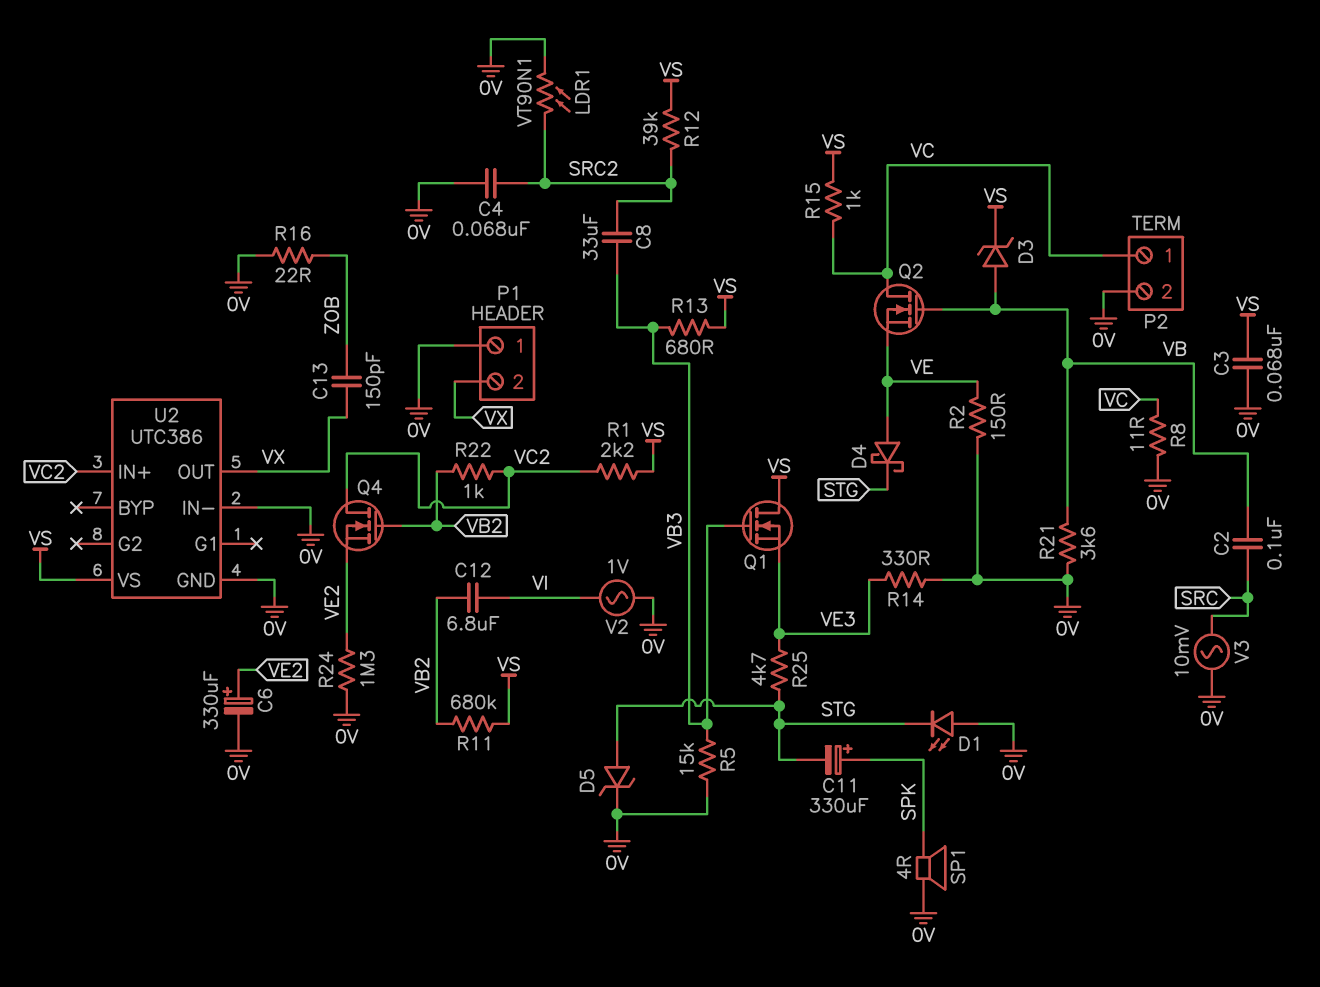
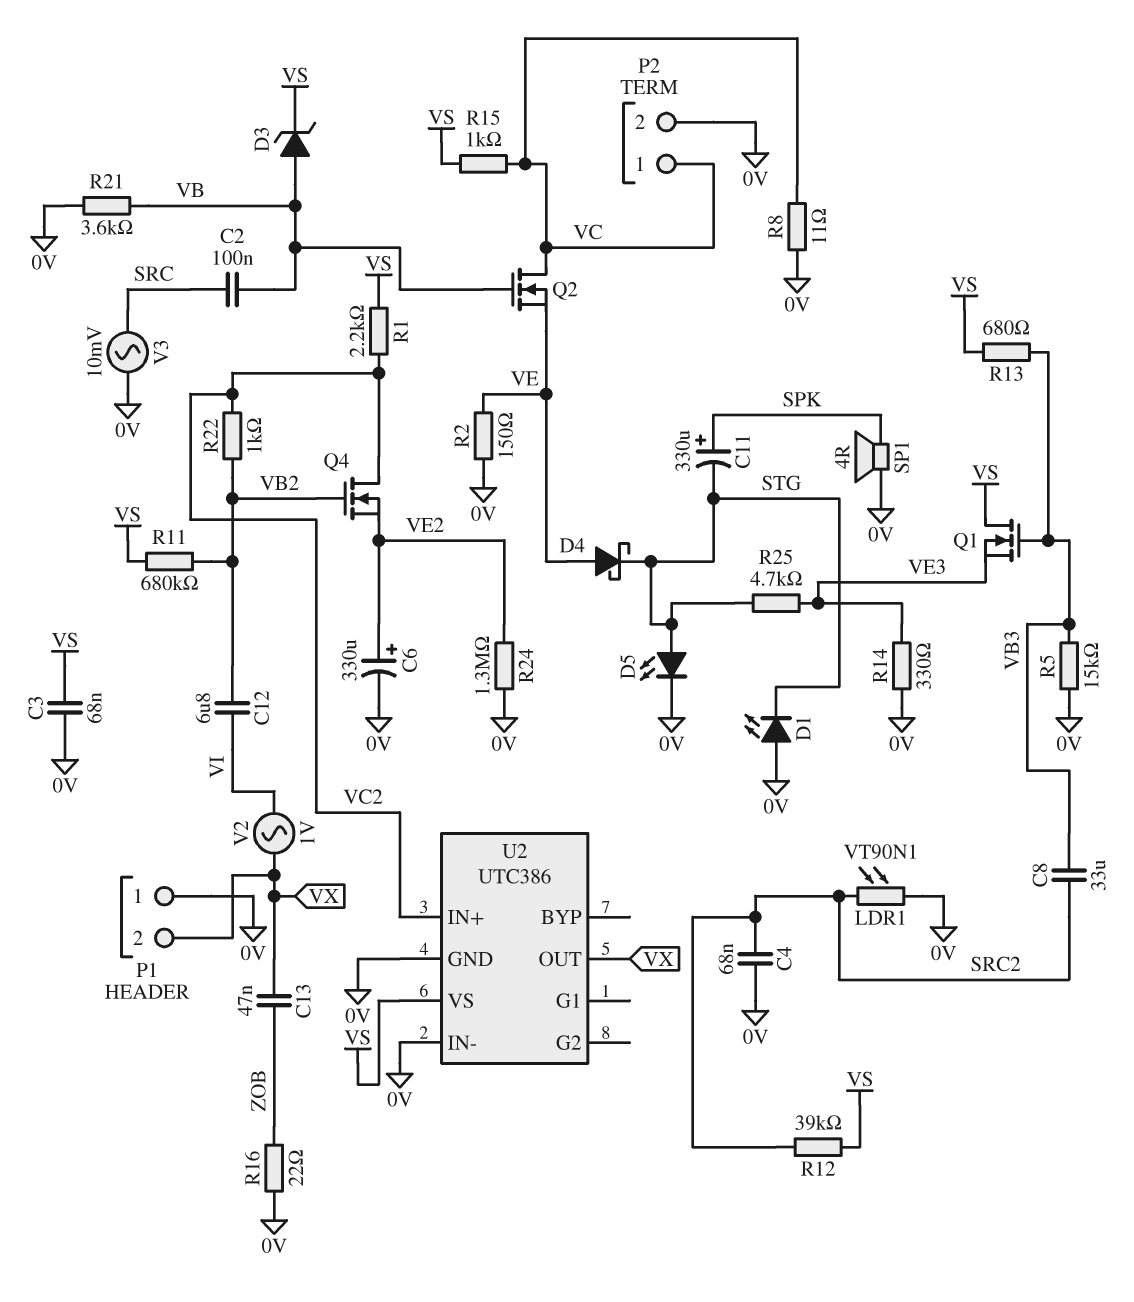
C13: 150pF (VX, ZOB) -> 47nF (VX, ZOB)
D5: zener (A STG, K 0V) -> LED (A STG, K 0V)
V2: AC 1V (0V, VI) -> AC 1V (VI, VX)

